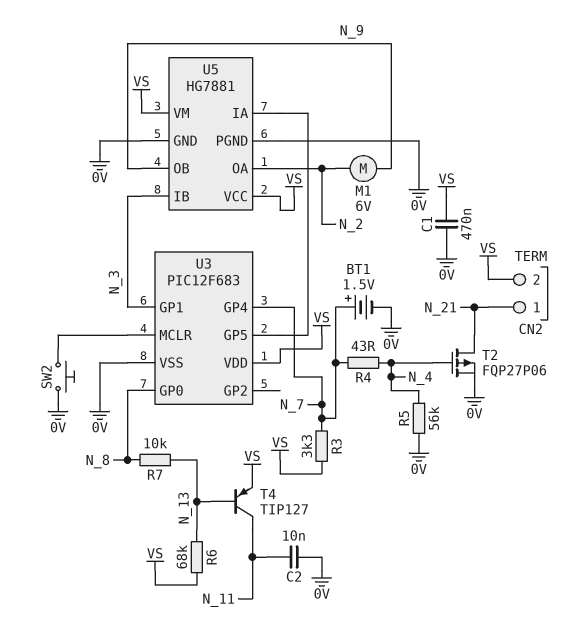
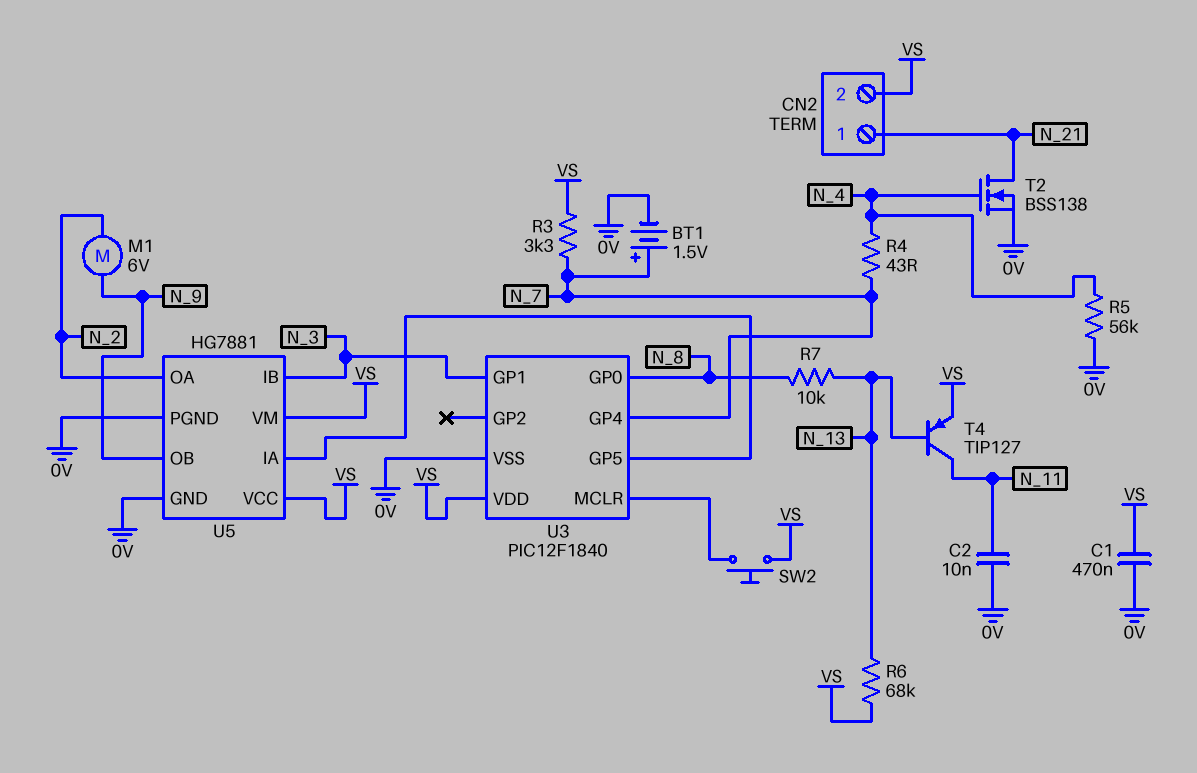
SW2: button (0V, U3/MCLR) -> button (U3/MCLR, VS)
T2: PMOS FQP27P06 (G N_4, D N_21, S 0V) -> NMOS BSS138 (G N_4, D N_21, S 0V)
U3: PIC12F683 -> PIC12F1840

